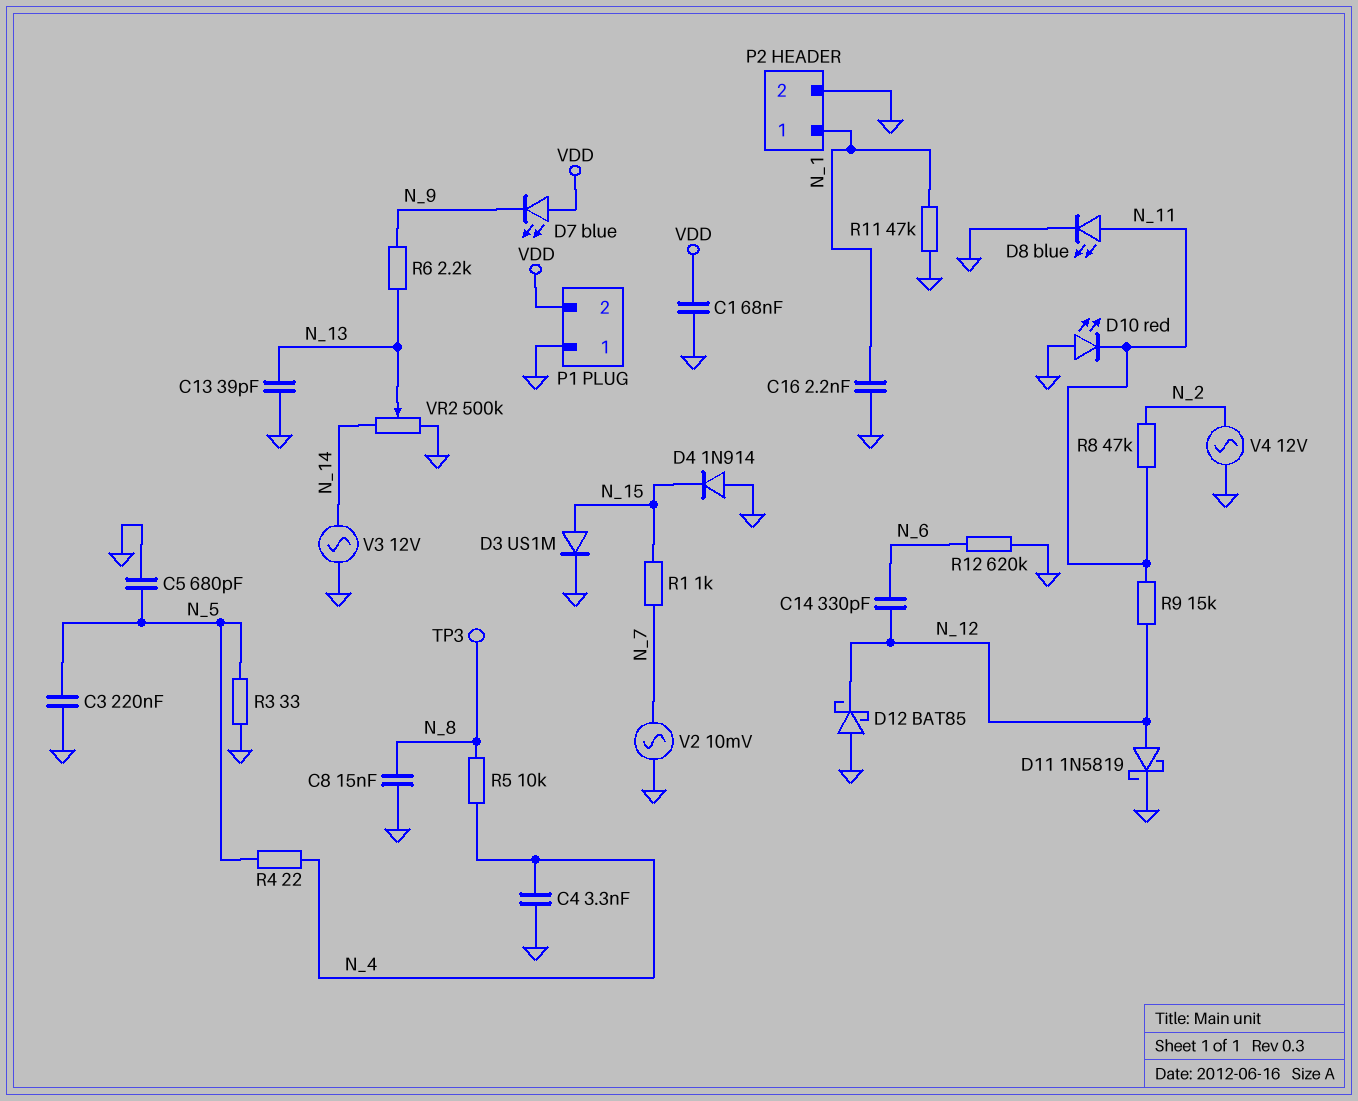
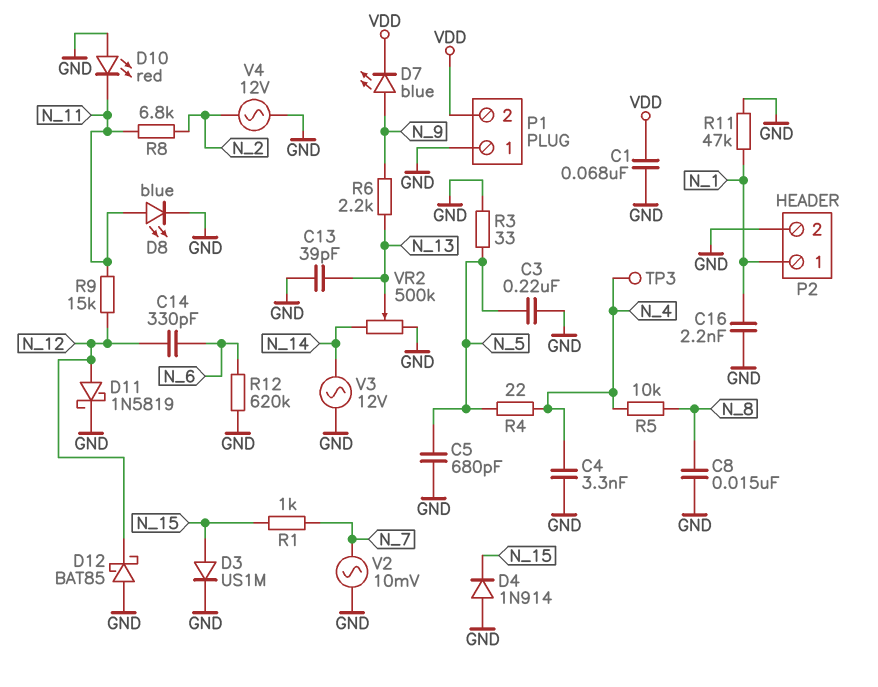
D7: LED blue (A VDD, K N_9) -> LED blue (A N_9, K VDD)
R8: 47k (N_2, N_11) -> 6.8k (N_2, N_11)
TP3: test point (N_8) -> test point (N_4)

